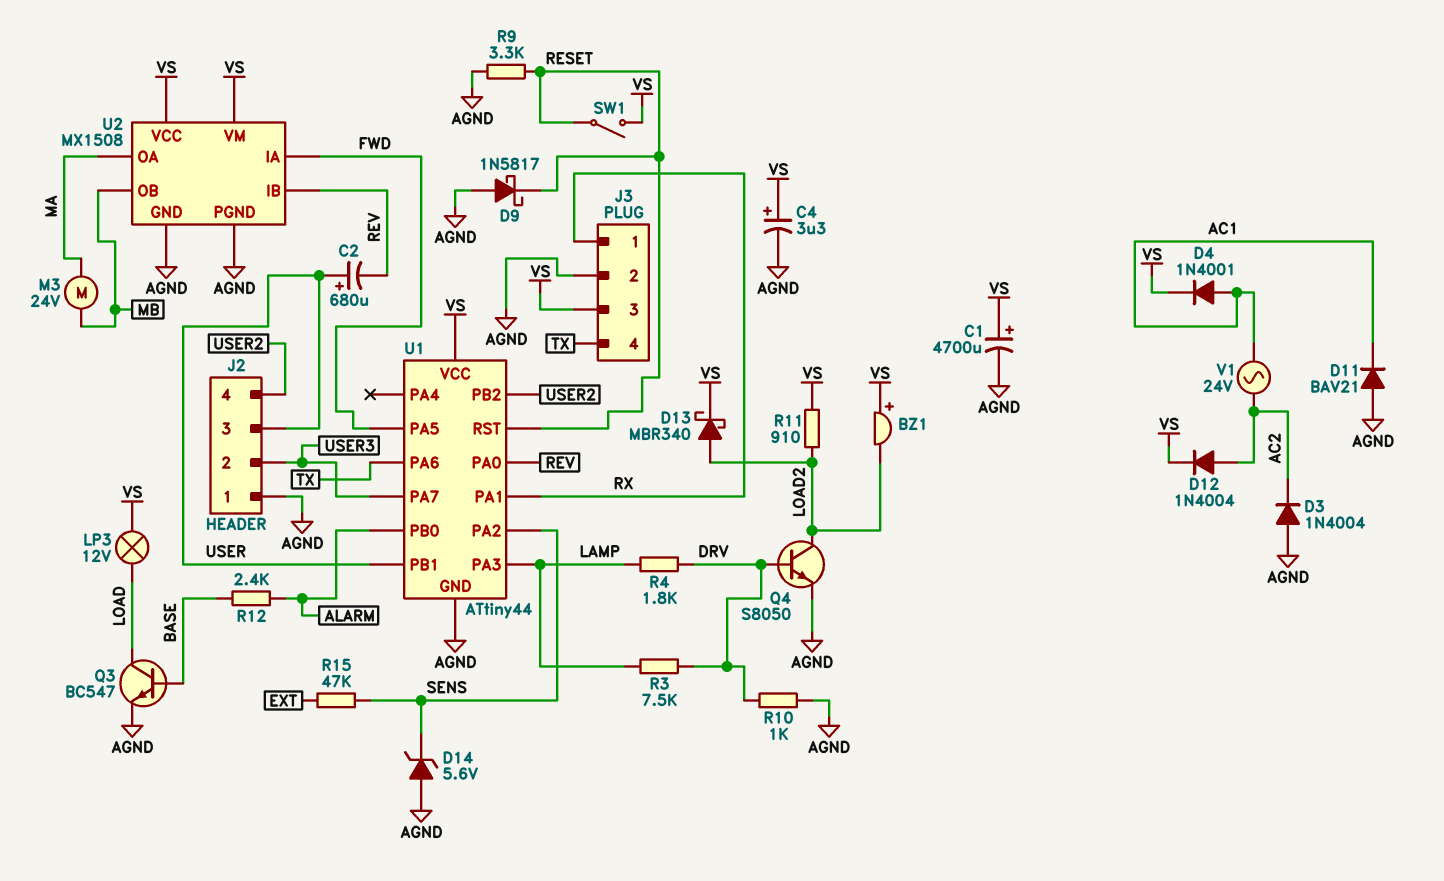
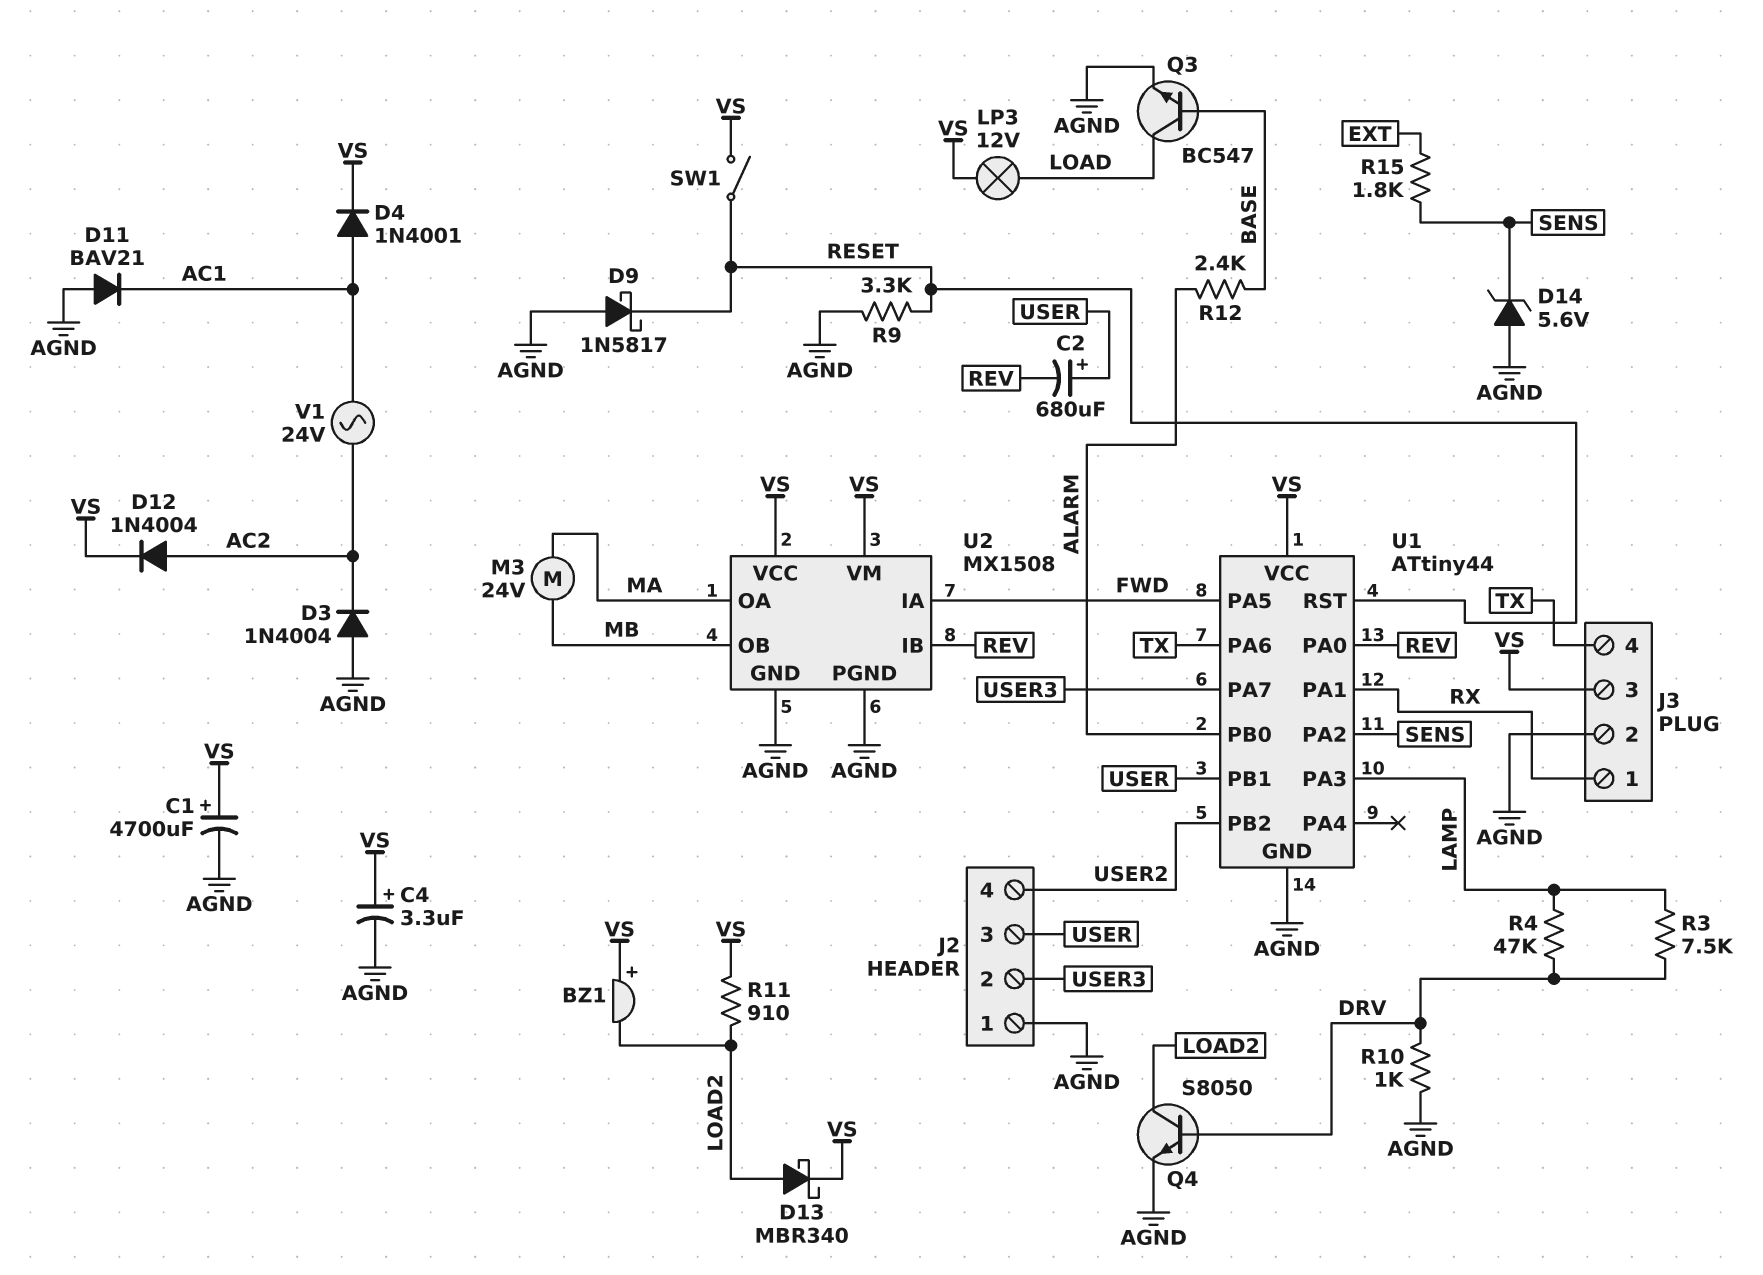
R4: 1.8k (DRV, LAMP) -> 47k (DRV, LAMP)
R15: 47k (EXT, SENS) -> 1.8k (EXT, SENS)

